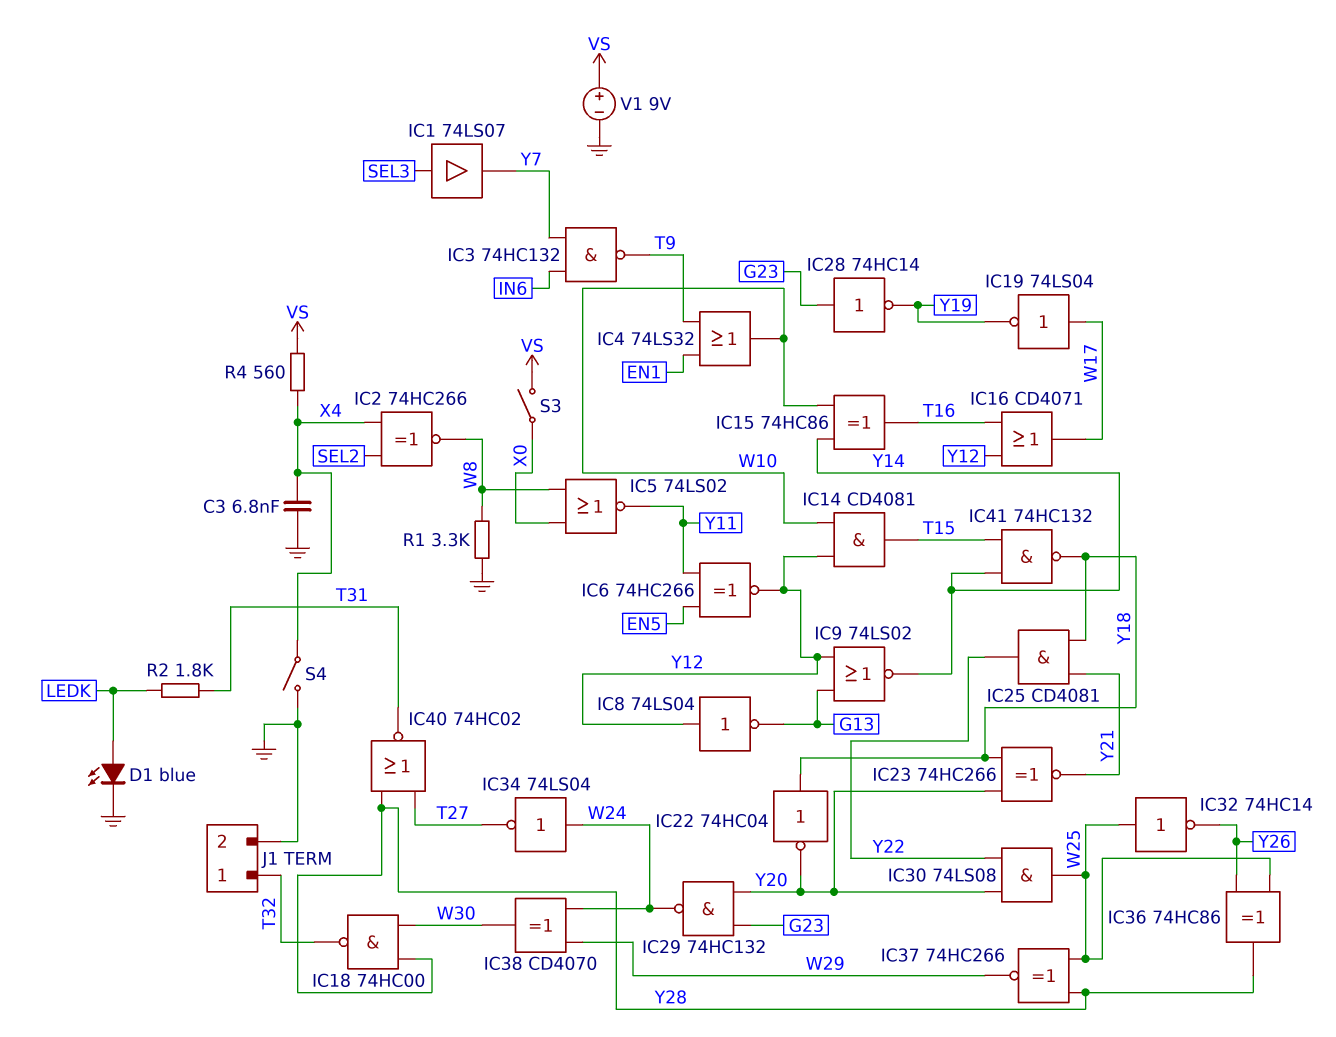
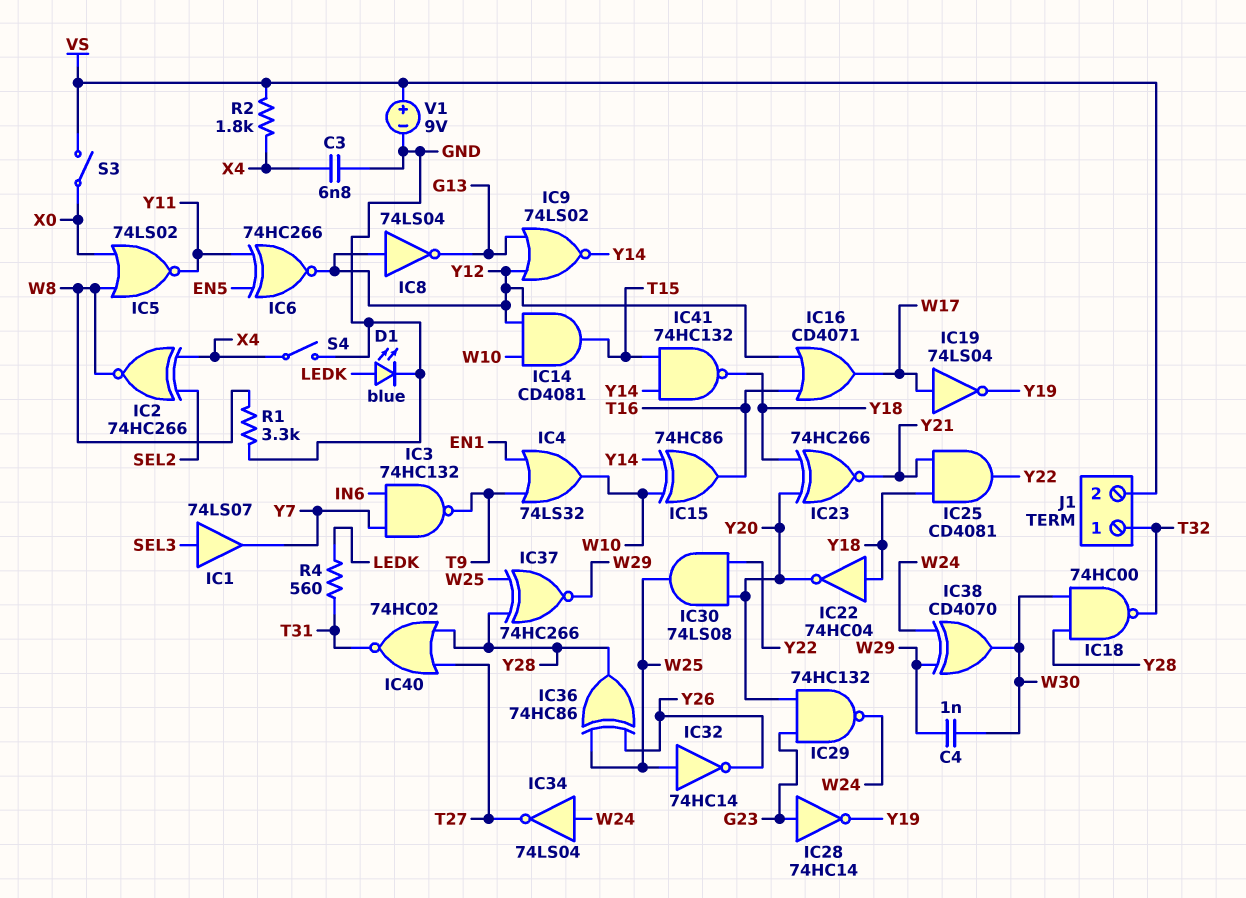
C4: none -> 1nF (W29, W30)
J1 pin 2: GND -> VS
R2: 1.8k (LEDK, T31) -> 1.8k (VS, X4)
R4: 560 (VS, X4) -> 560 (LEDK, T31)

